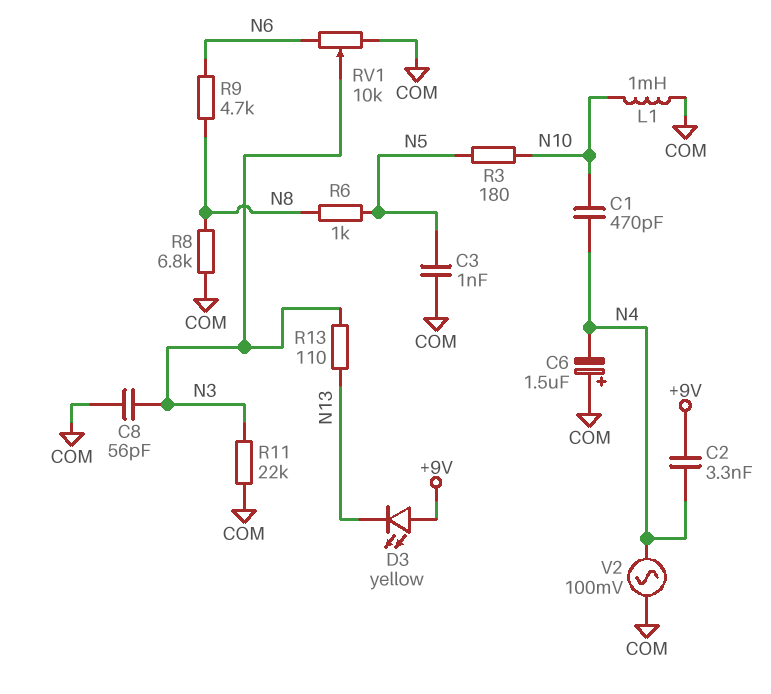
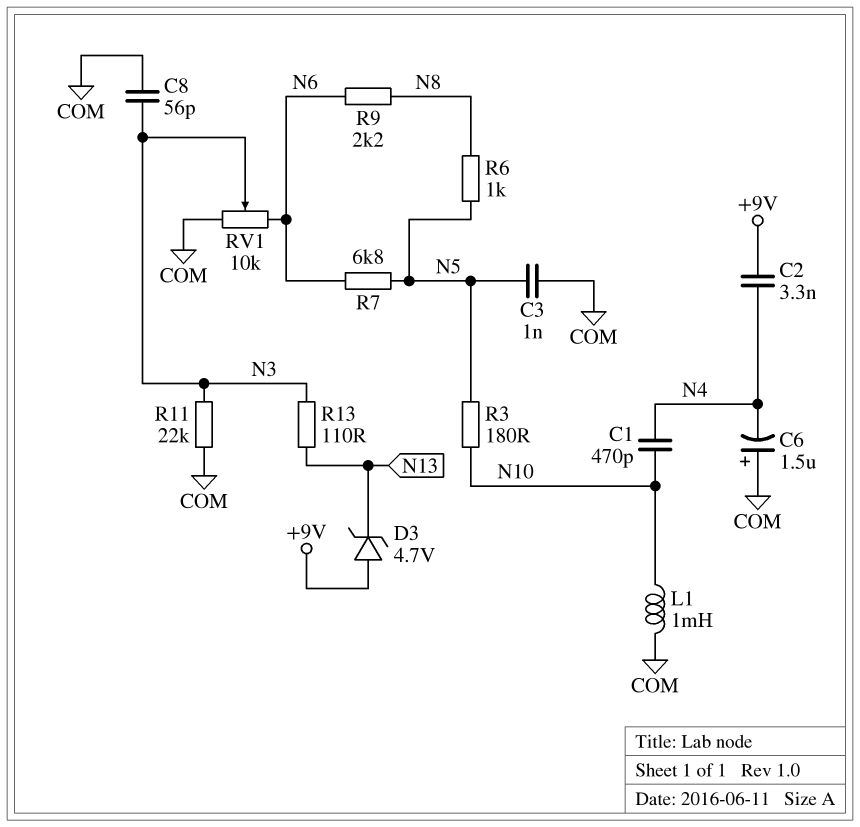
D3: LED yellow (A +9V, K N13) -> zener 4.7V (A +9V, K N13)
R7: none -> 6.8k (N5, N6)
R8: 6.8k (COM, N8) -> none
R9: 4.7k (N6, N8) -> 2.2k (N6, N8)
V2: AC 100mV (COM, N4) -> none

